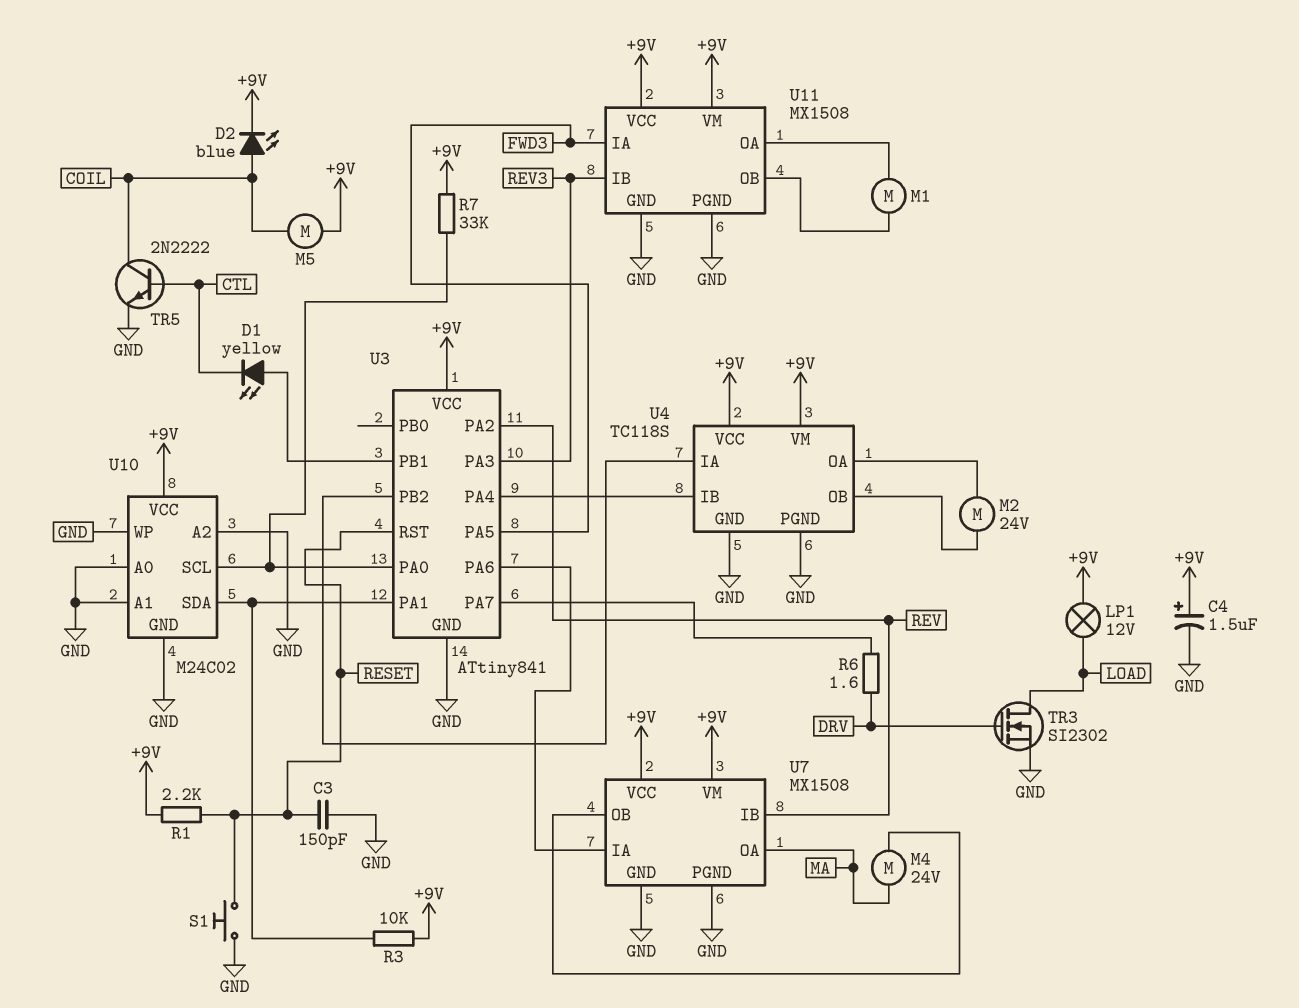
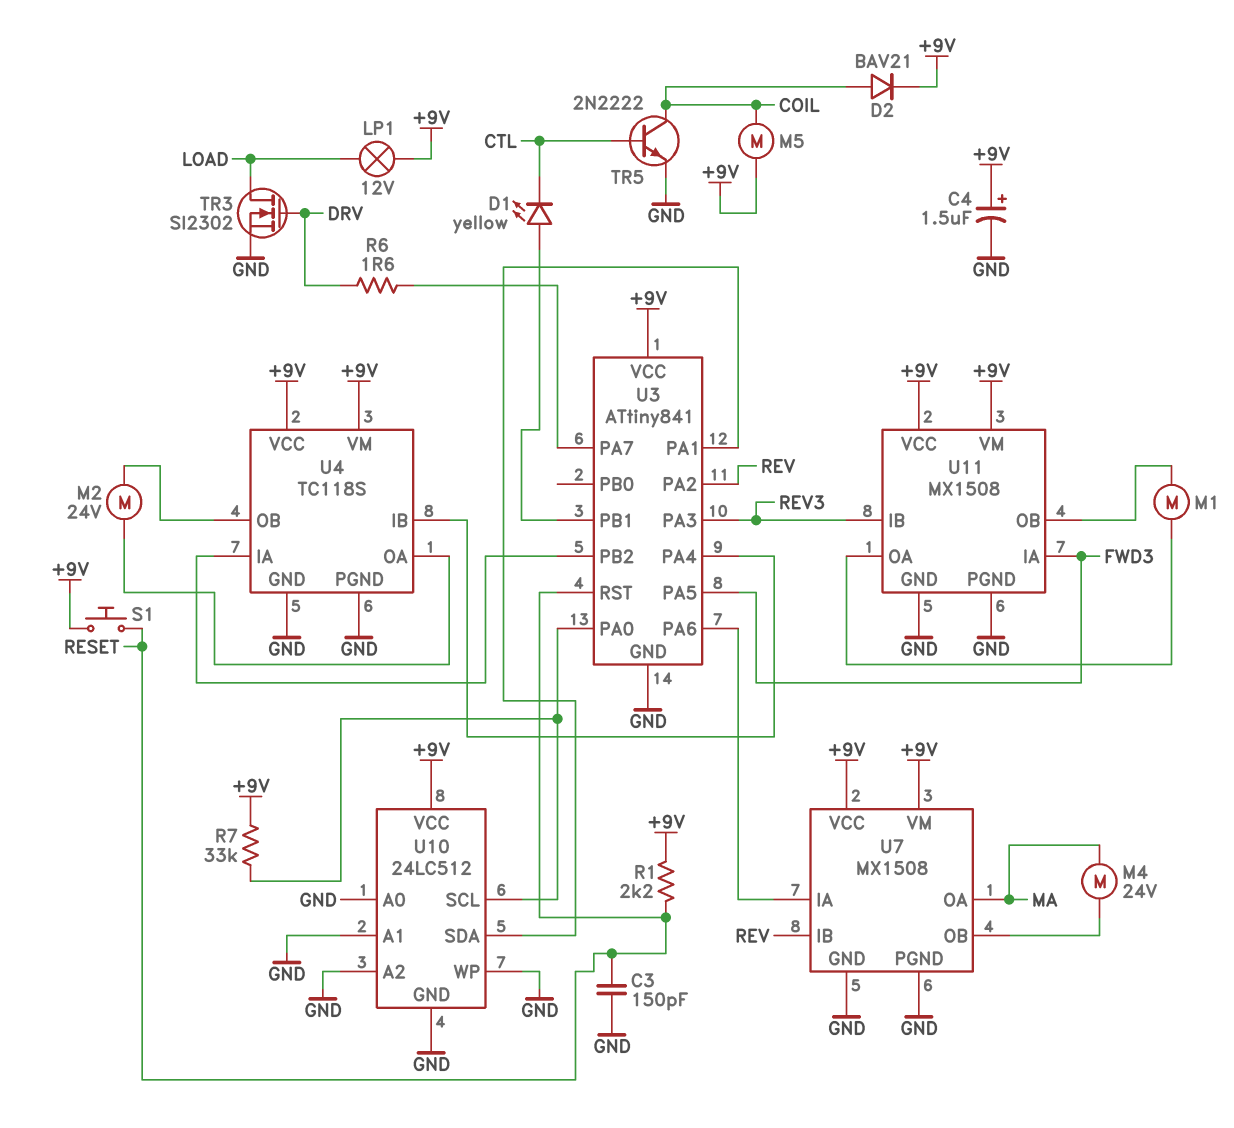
D2: LED blue (A COIL, K +9V) -> diode BAV21 (A COIL, K +9V)
R3: 10k (+9V, U3/PA1) -> none
S1: button (GND, RESET) -> button (+9V, RESET)
U10: M24C02 -> 24LC512

